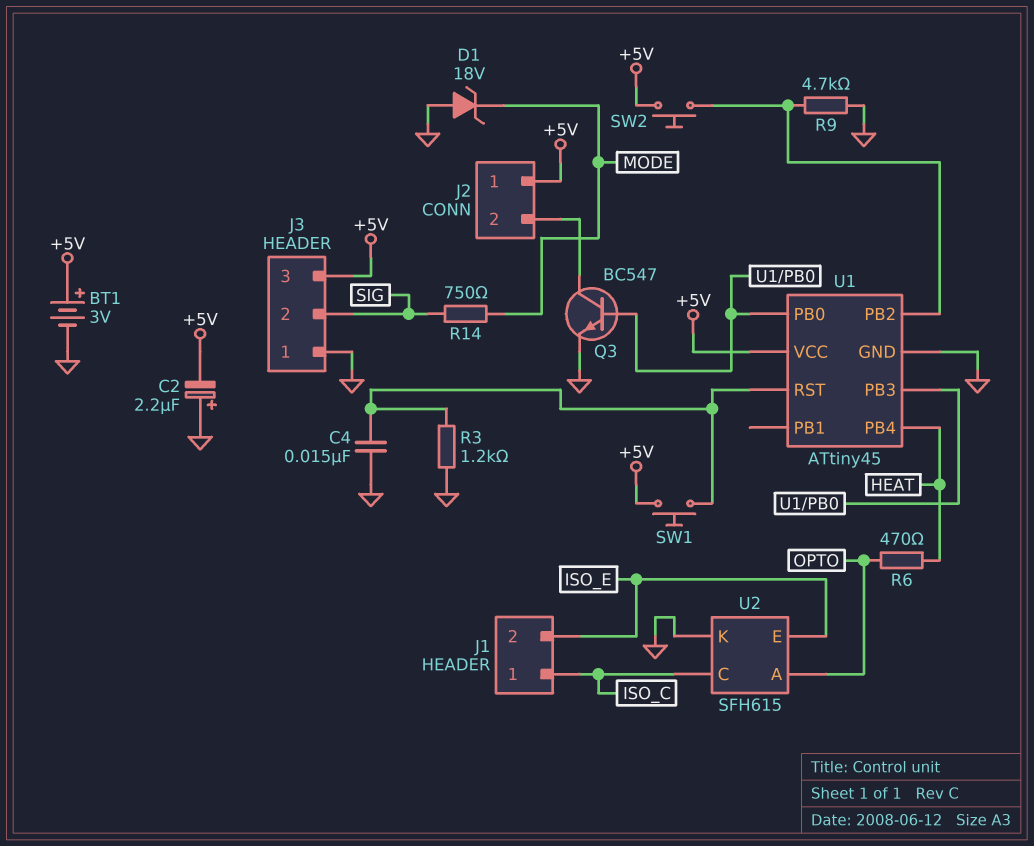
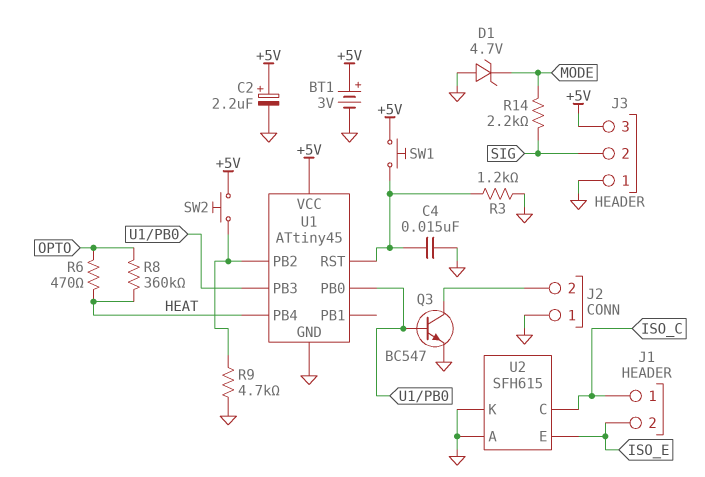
C2: 2.2uF (plus GND, minus +5V) -> 2.2uF (plus +5V, minus GND)
D1: zener 18V (A GND, K MODE) -> zener 4.7V (A GND, K MODE)
J2 pin 1: +5V -> GND
R8: none -> 360k (HEAT, OPTO)
R14: 750 (MODE, SIG) -> 2.2k (MODE, SIG)
U2 pin A: OPTO -> GND

